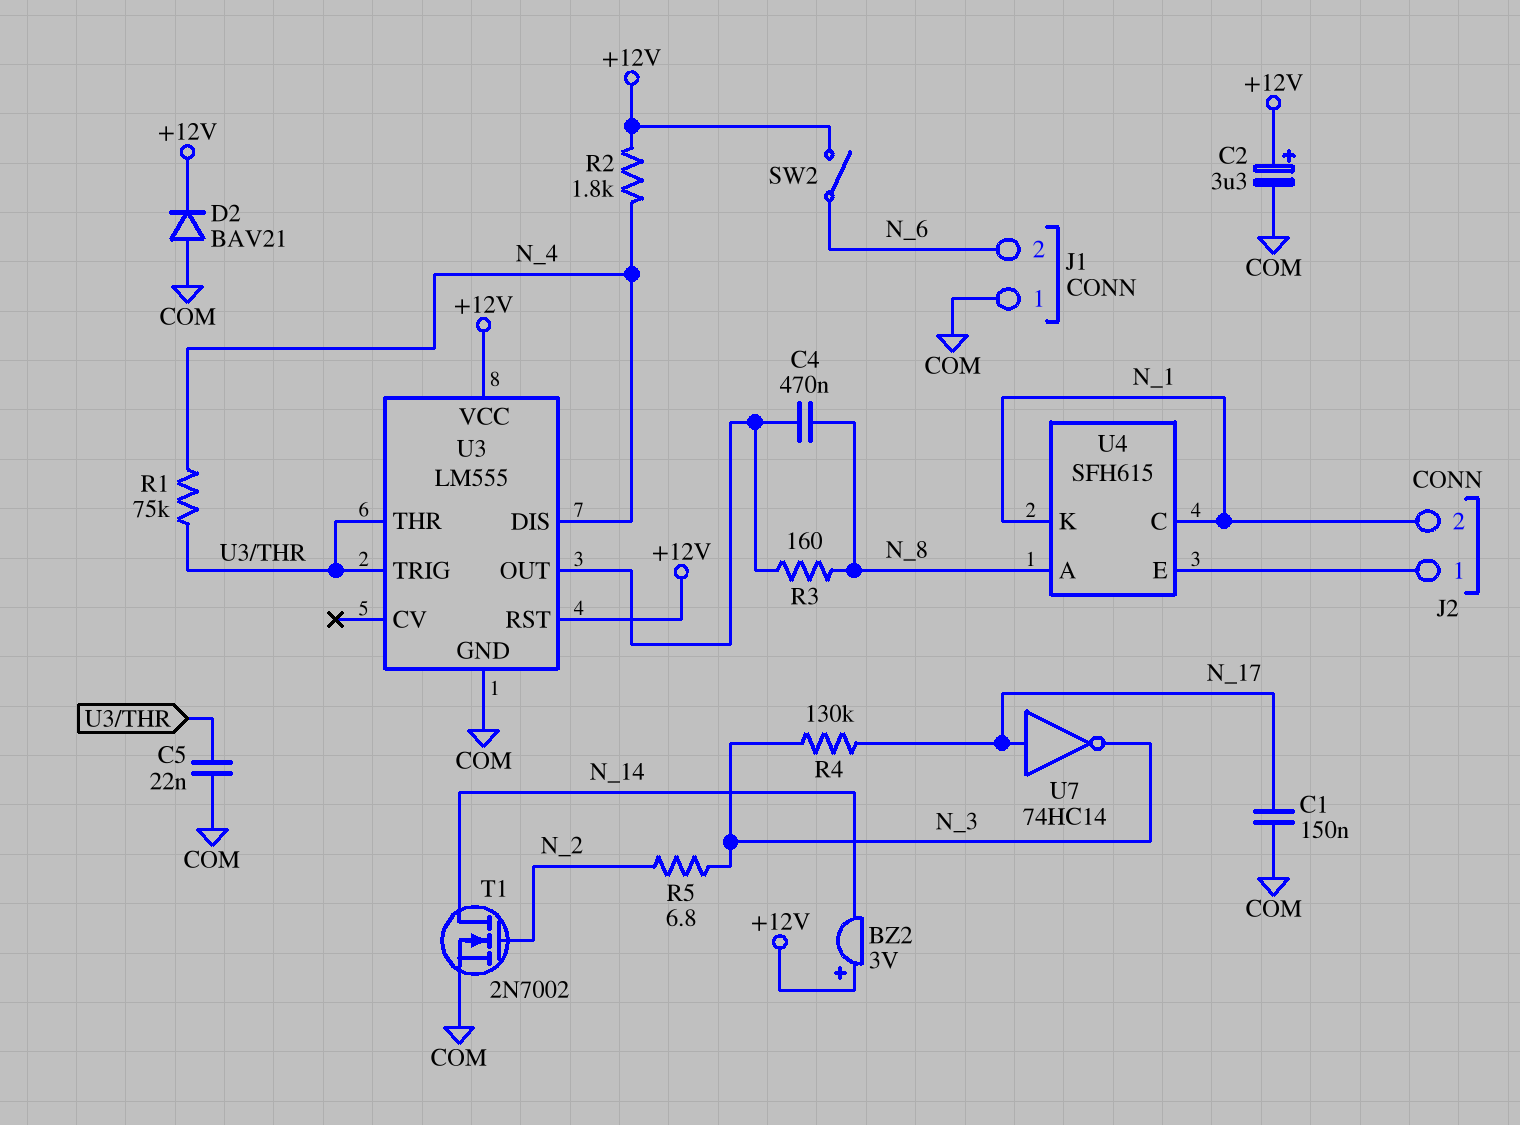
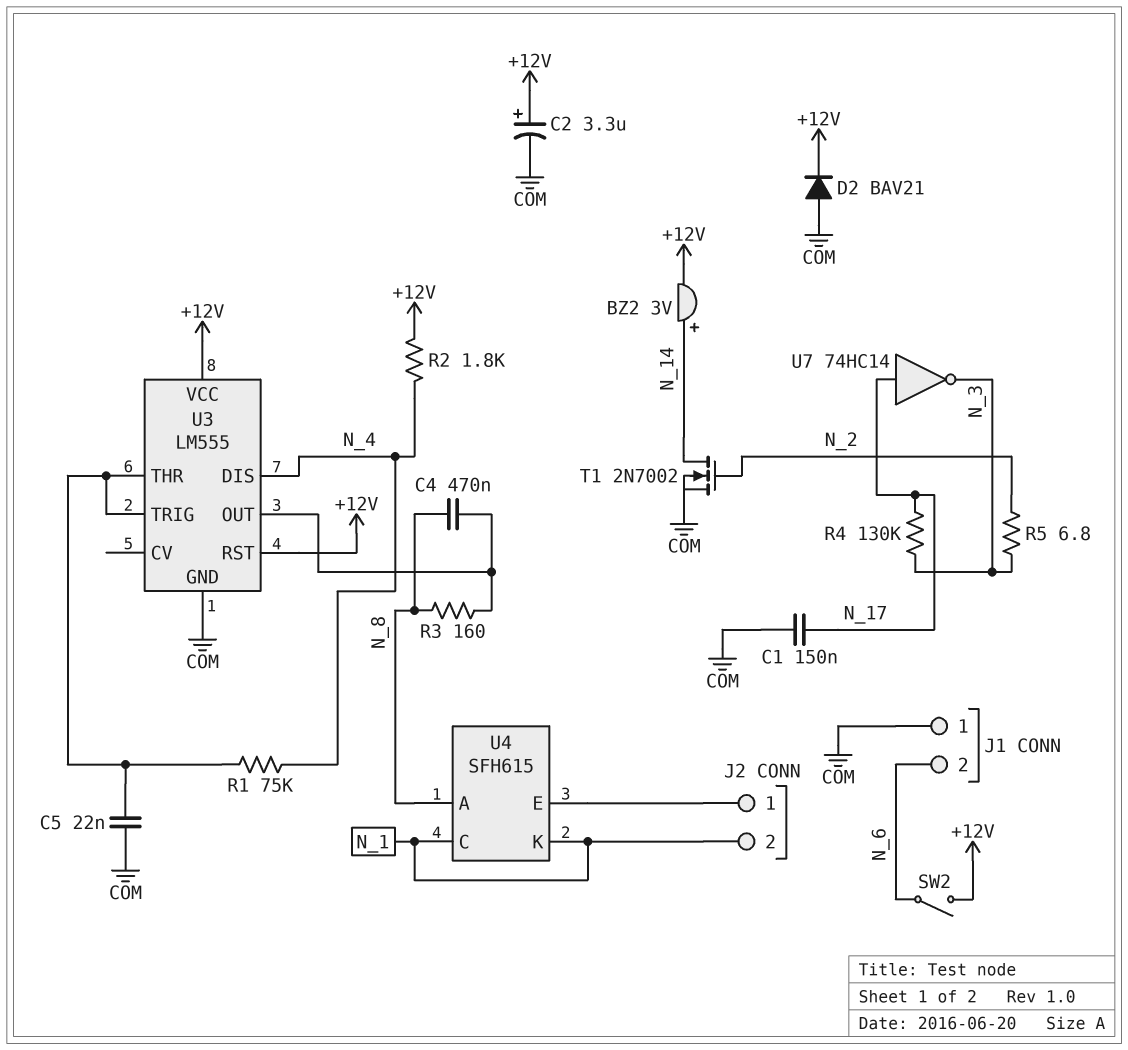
BZ2: buzzer 3V (plus +12V, minus N_14) -> buzzer 3V (plus N_14, minus +12V)

